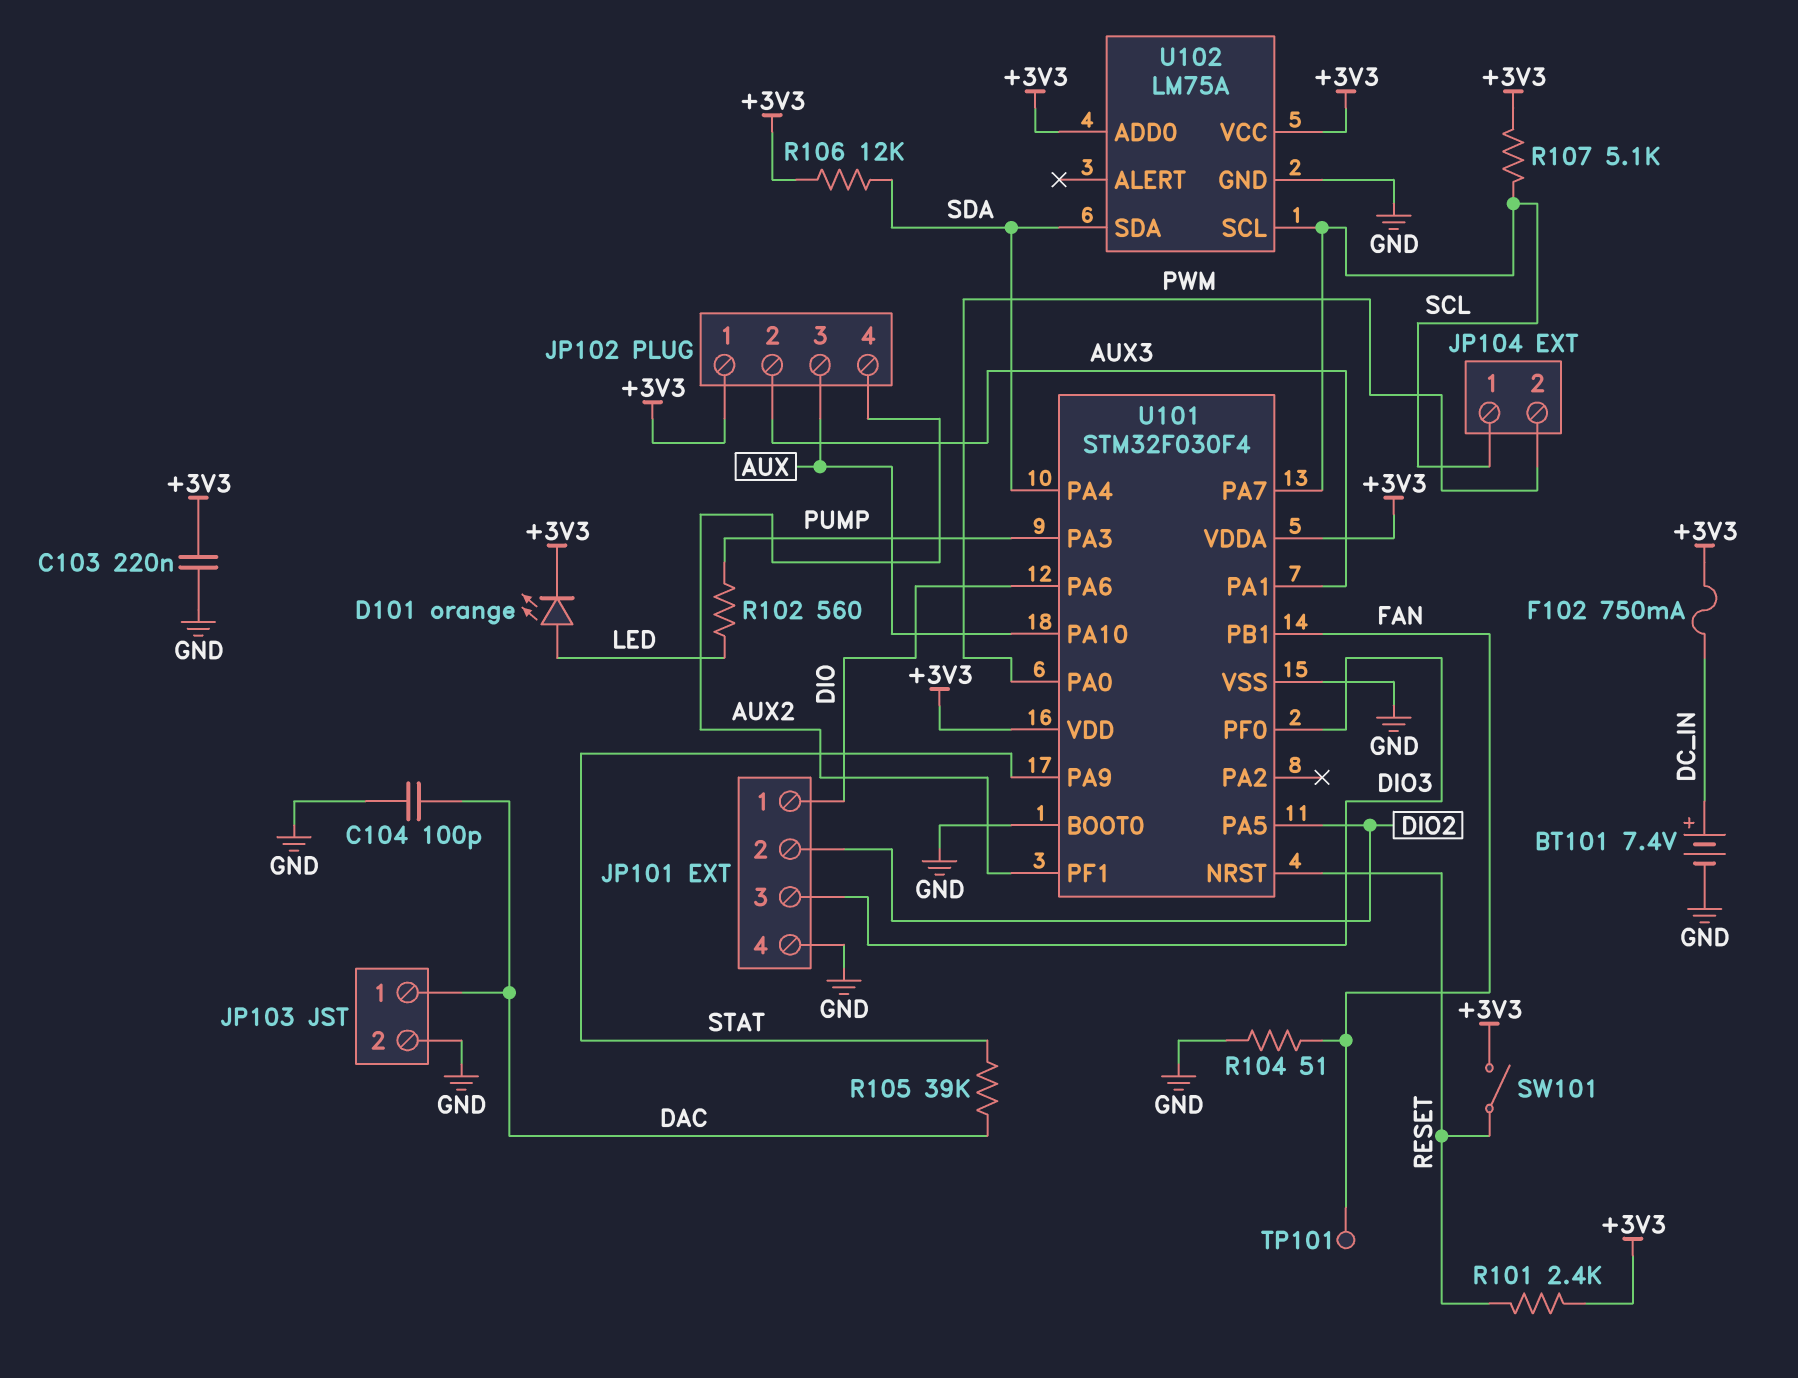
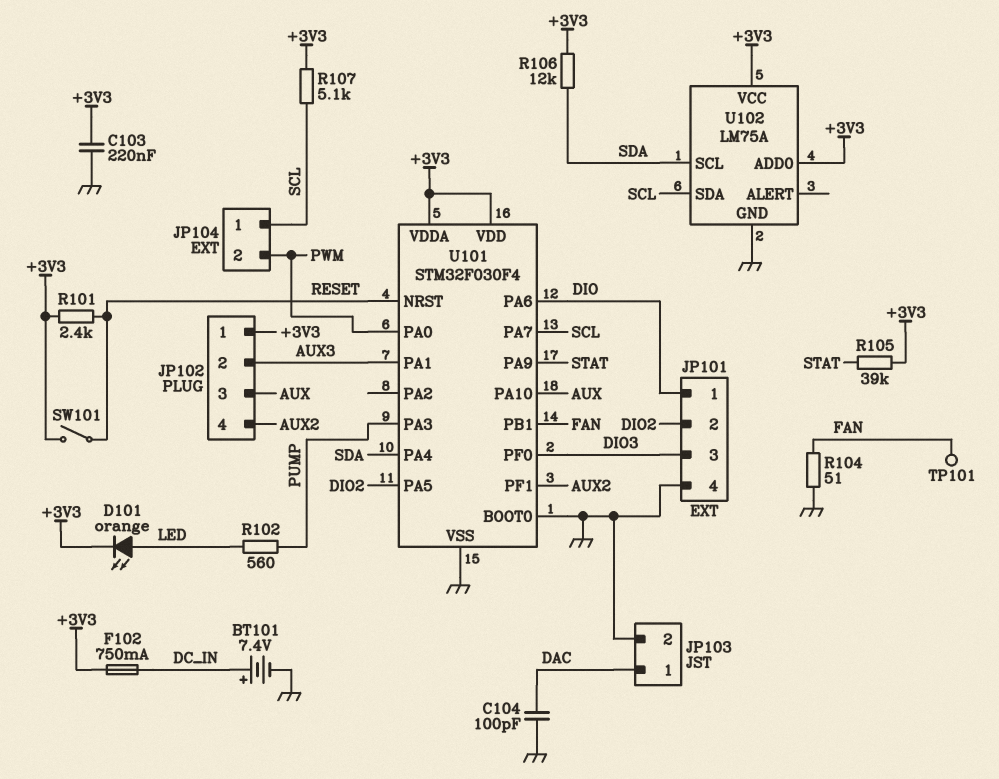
R105: 39k (DAC, STAT) -> 39k (+3V3, STAT)
U102 pin SCL: SCL -> SDA
U102 pin SDA: SDA -> SCL

